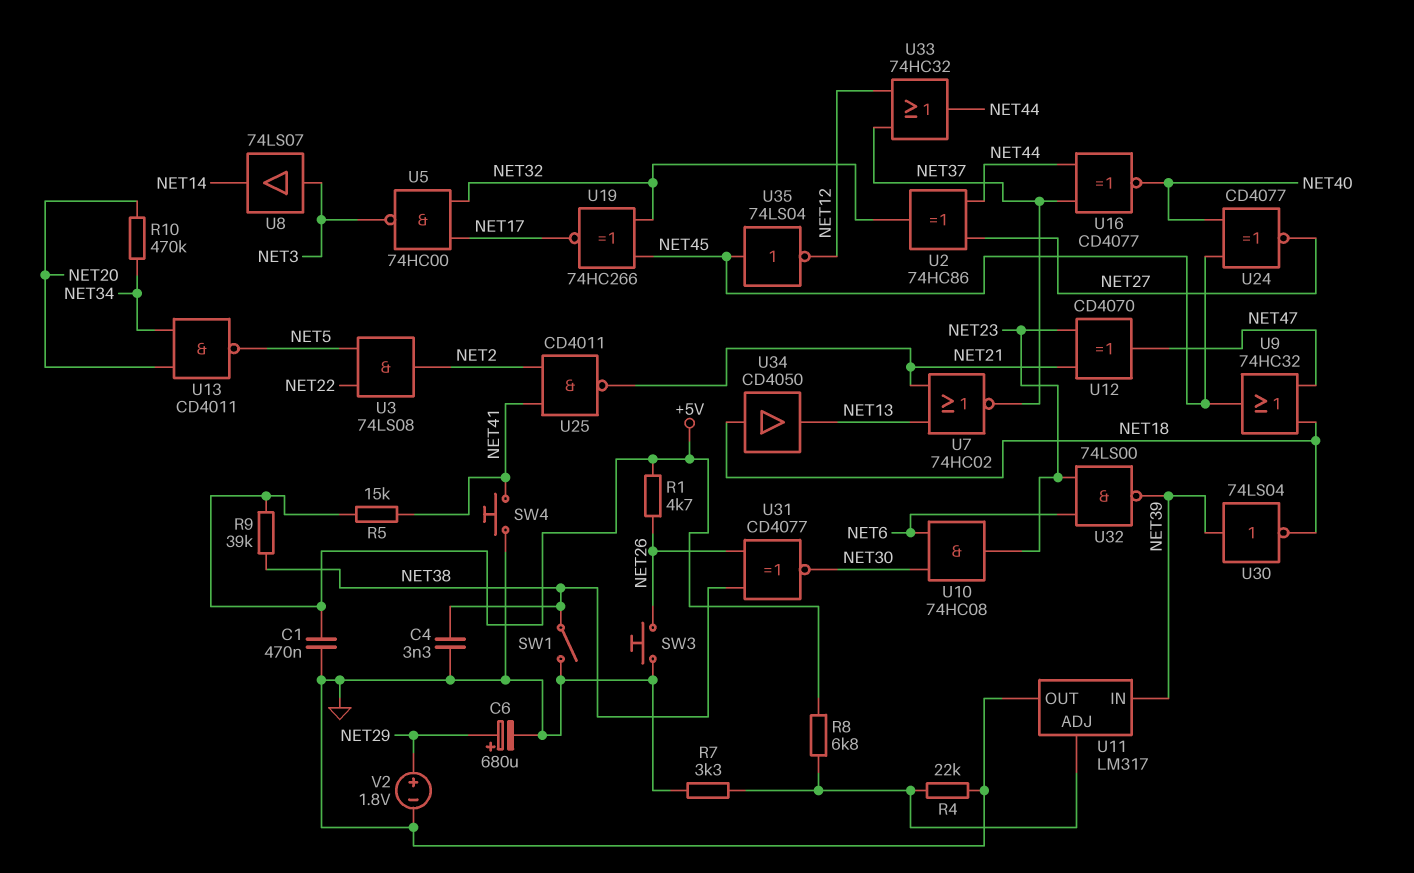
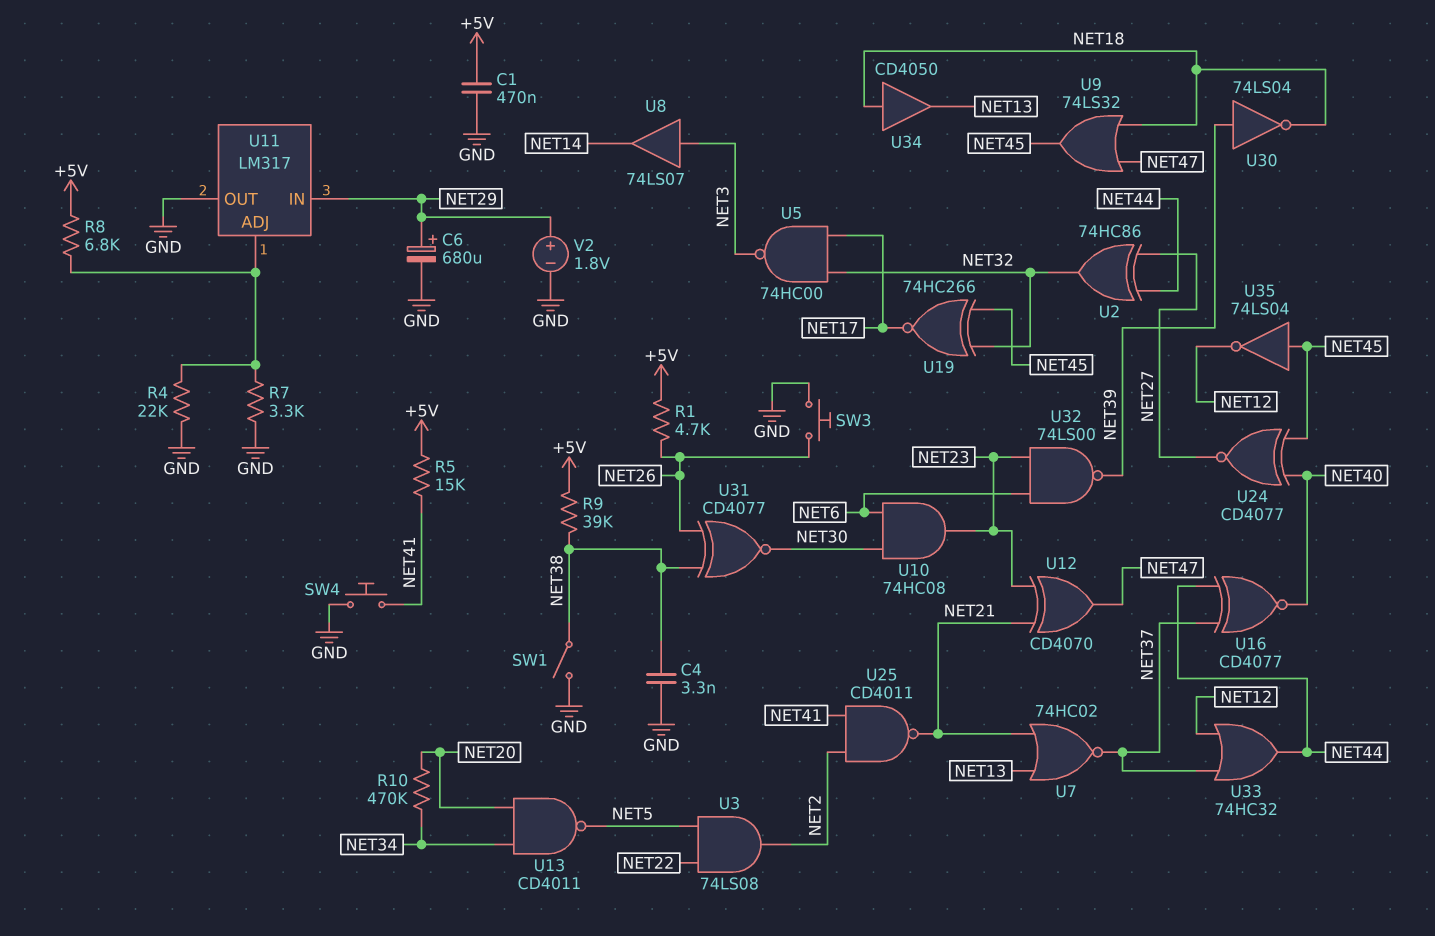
U9: OR 74HC32 (in NET18, in NET47, out NET45) -> OR 74LS32 (in NET18, in NET47, out NET45)
U11 pin IN: NET39 -> NET29

